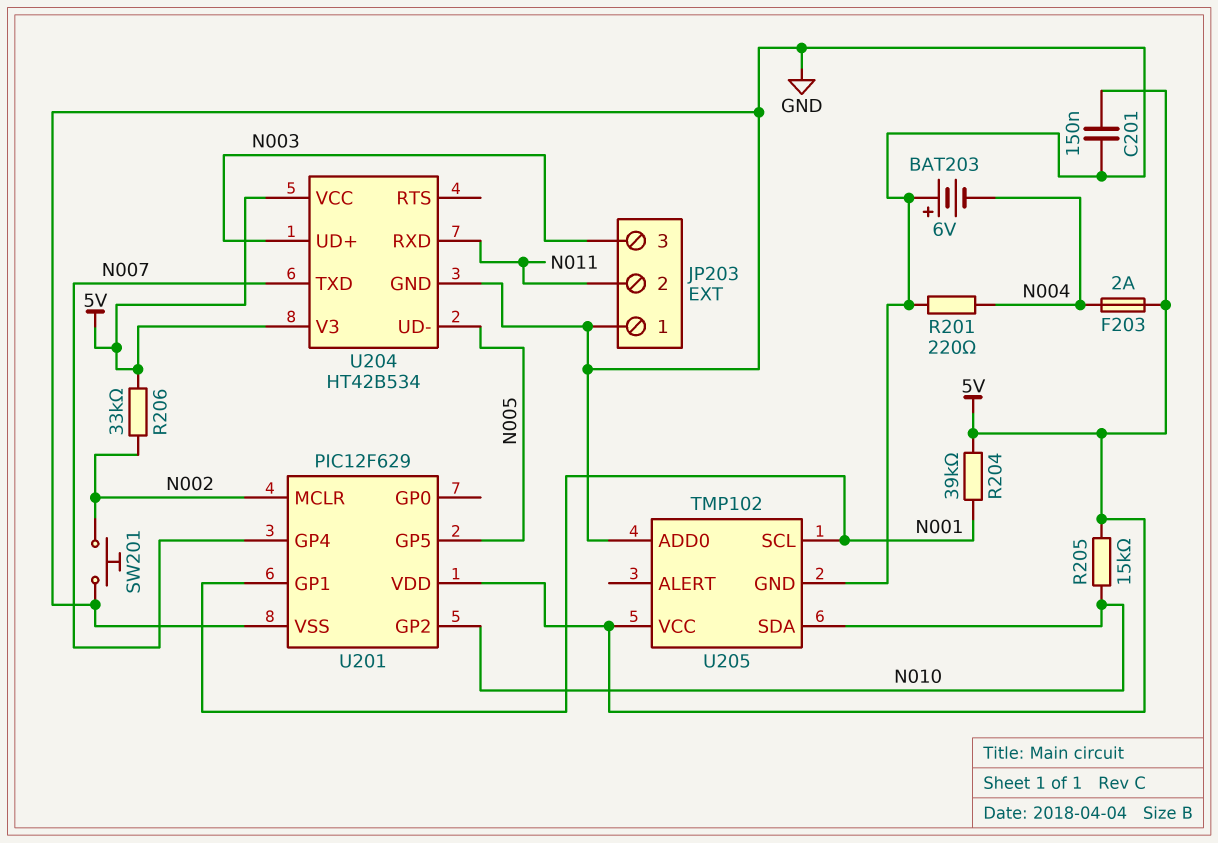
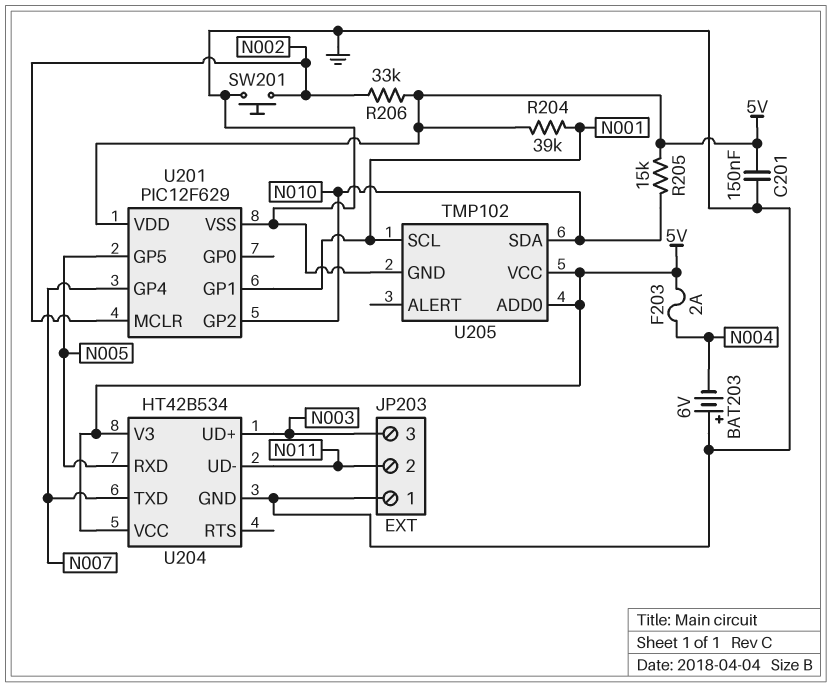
R201: 220 (GND, N004) -> none
U204 pin RXD: N011 -> N005
U204 pin UD-: N005 -> N011
U205 pin ADD0: GND -> 5V

